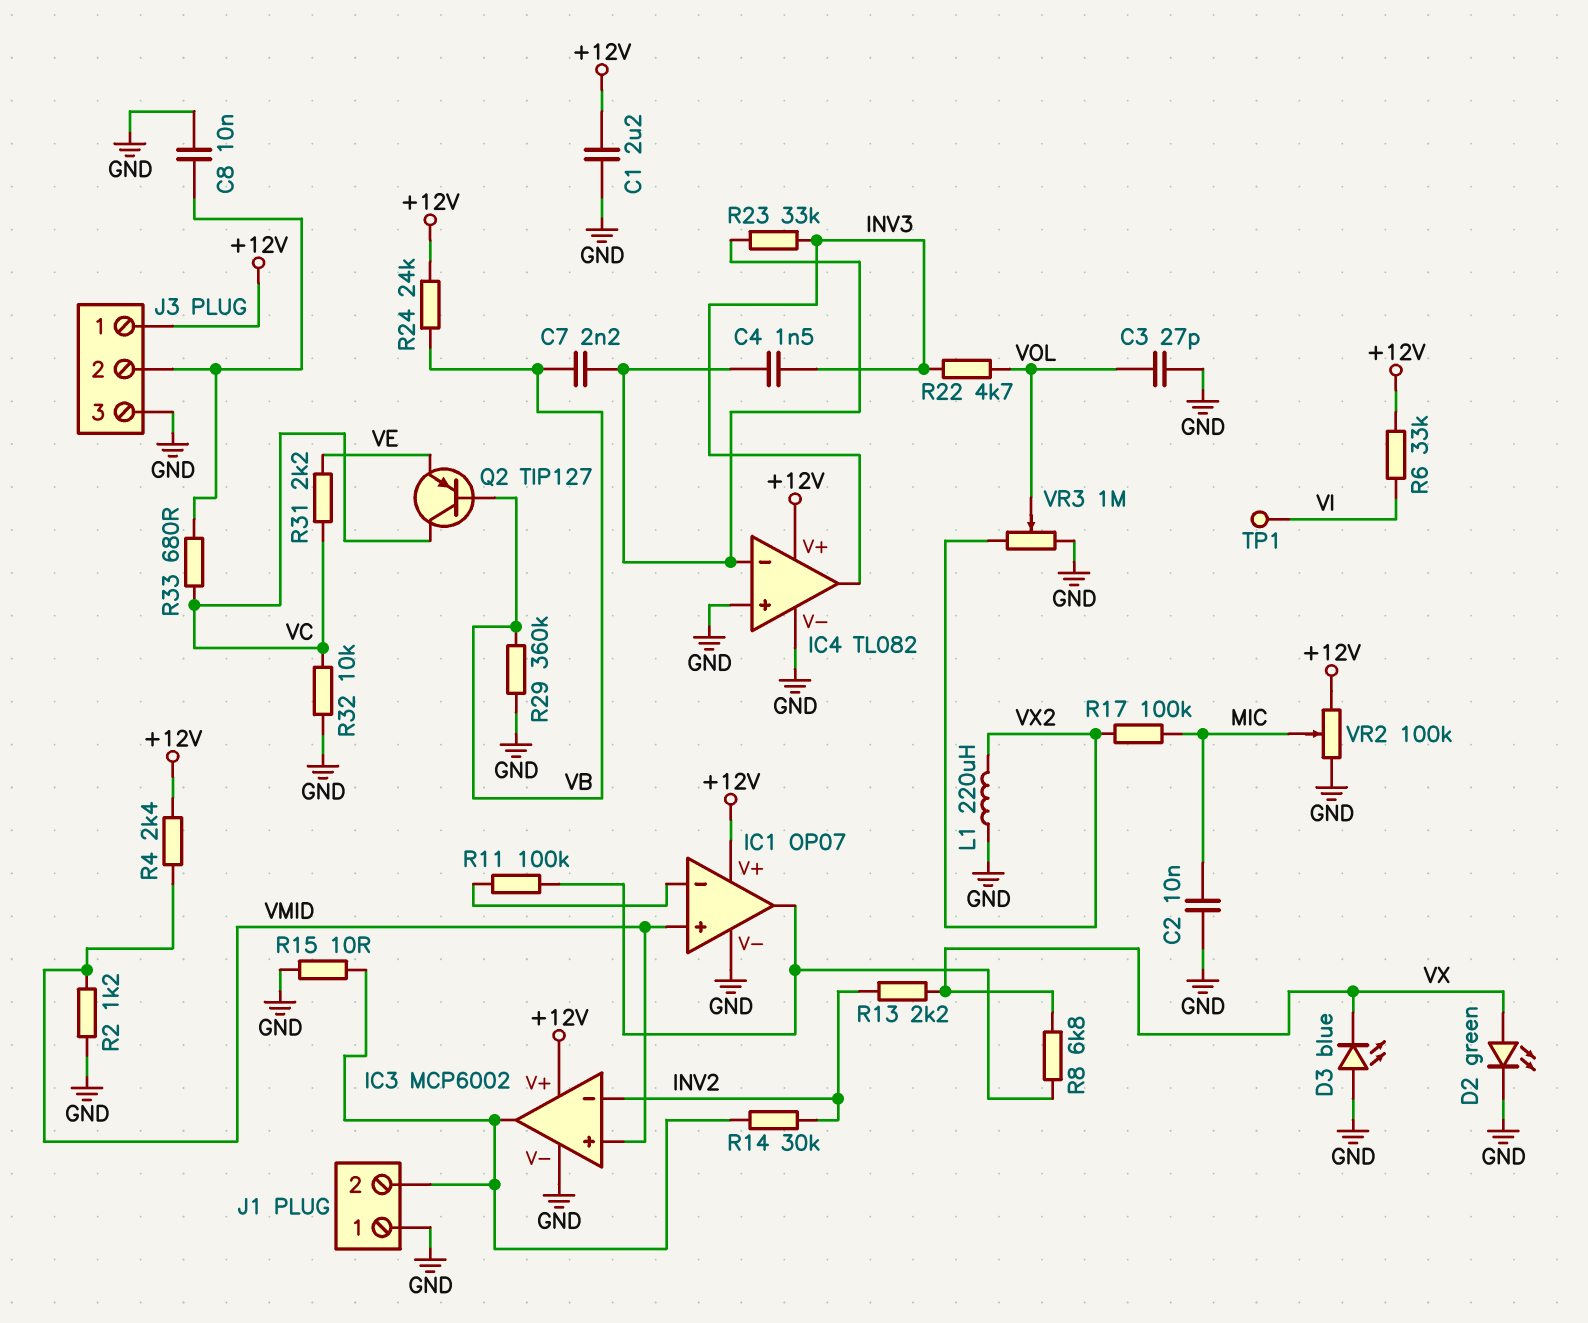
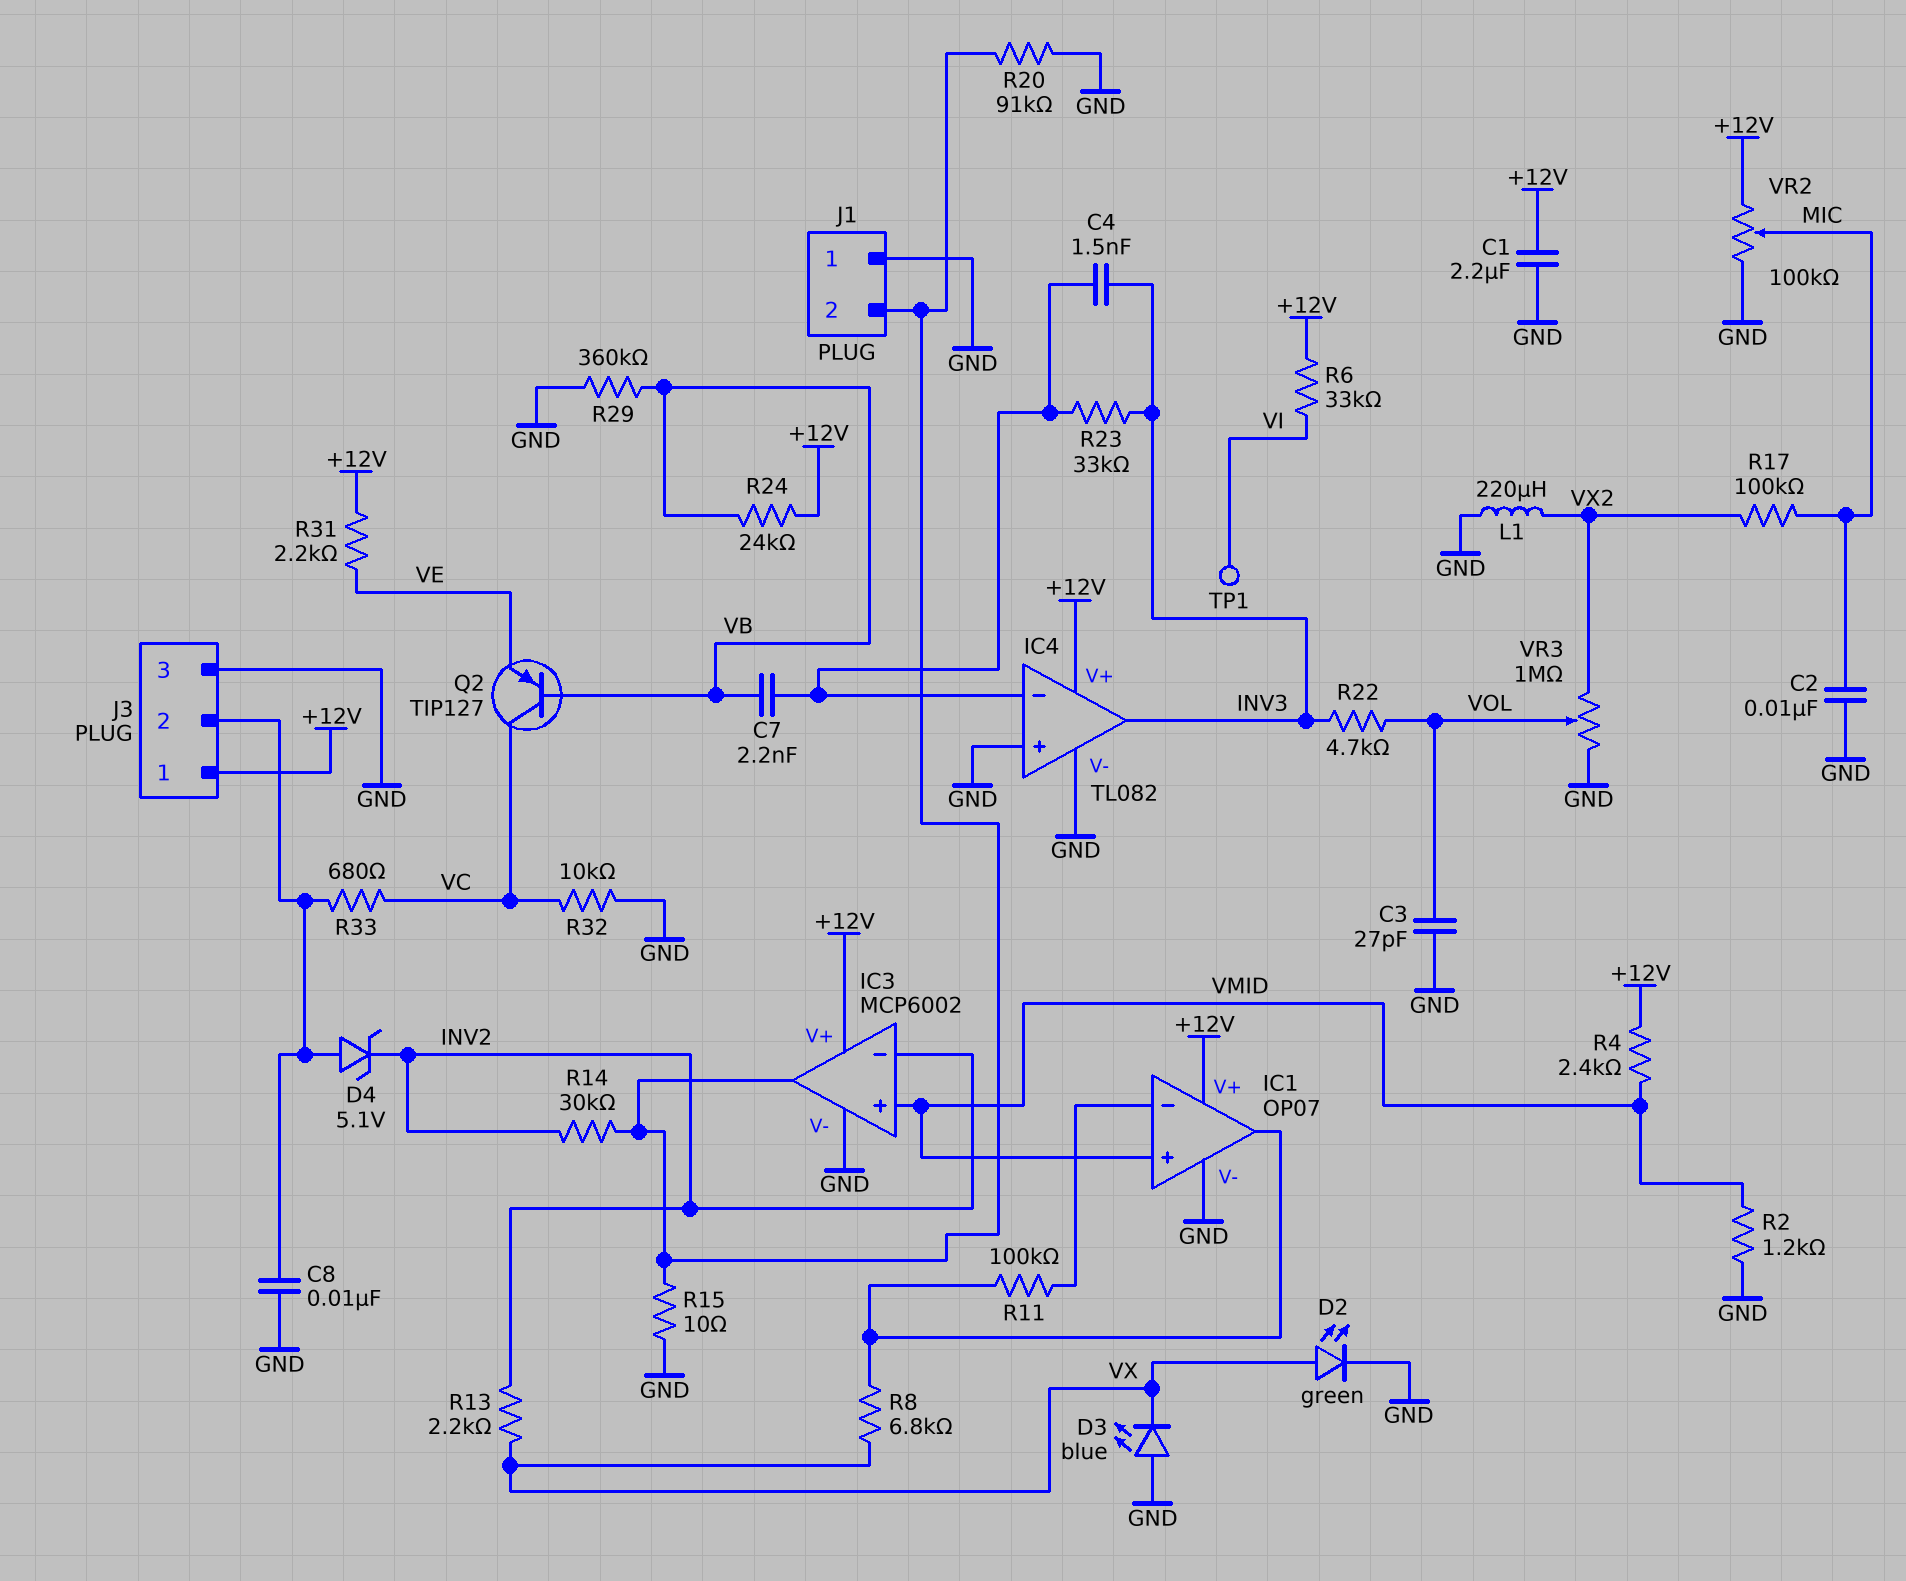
D4: none -> zener 5.1V (A J3/2, K INV2)
R20: none -> 91k (GND, IC3/out)
R31: 2.2k (VC, VE) -> 2.2k (+12V, VE)

